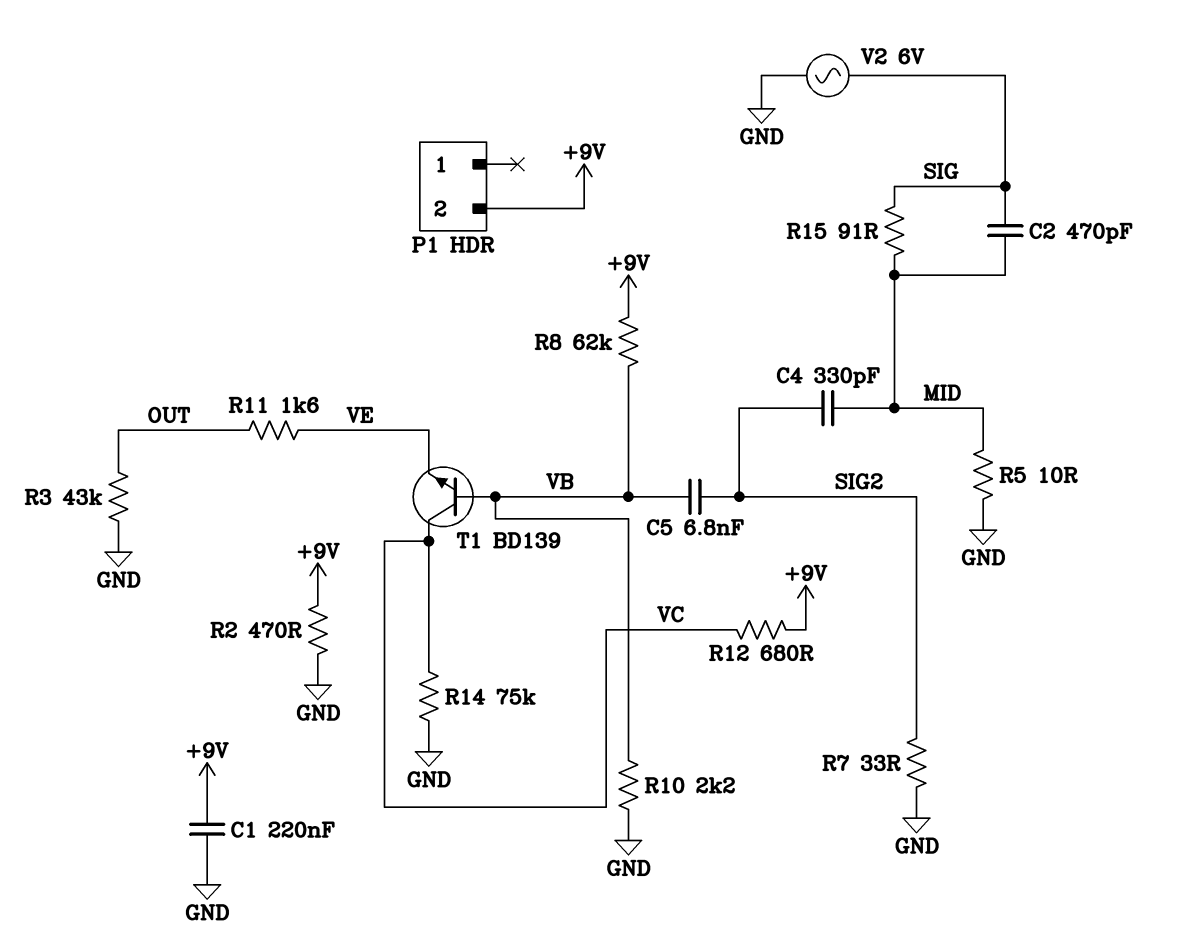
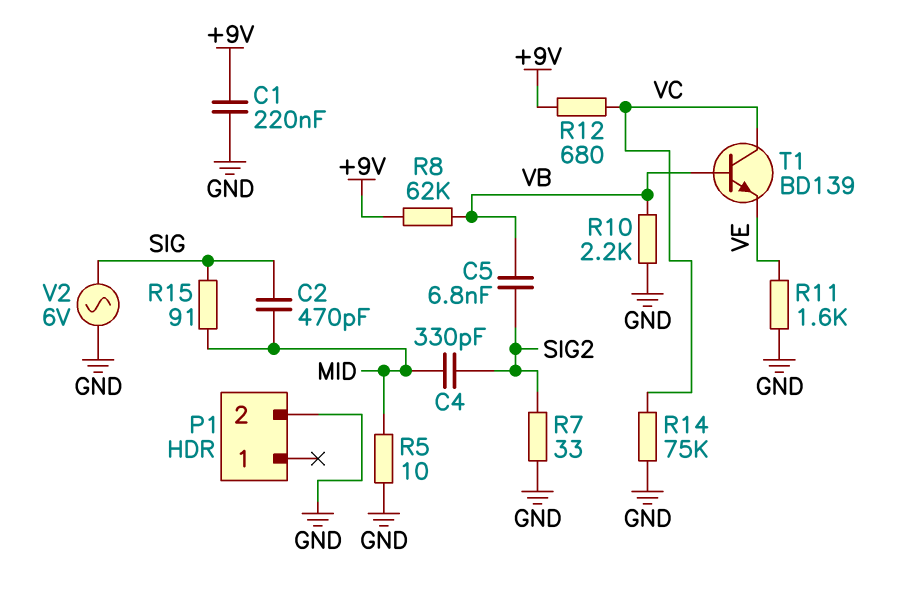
P1 pin 2: +9V -> GND
R2: 470 (+9V, GND) -> none
R3: 43k (GND, OUT) -> none
R11: 1.6k (OUT, VE) -> 1.6k (GND, VE)

